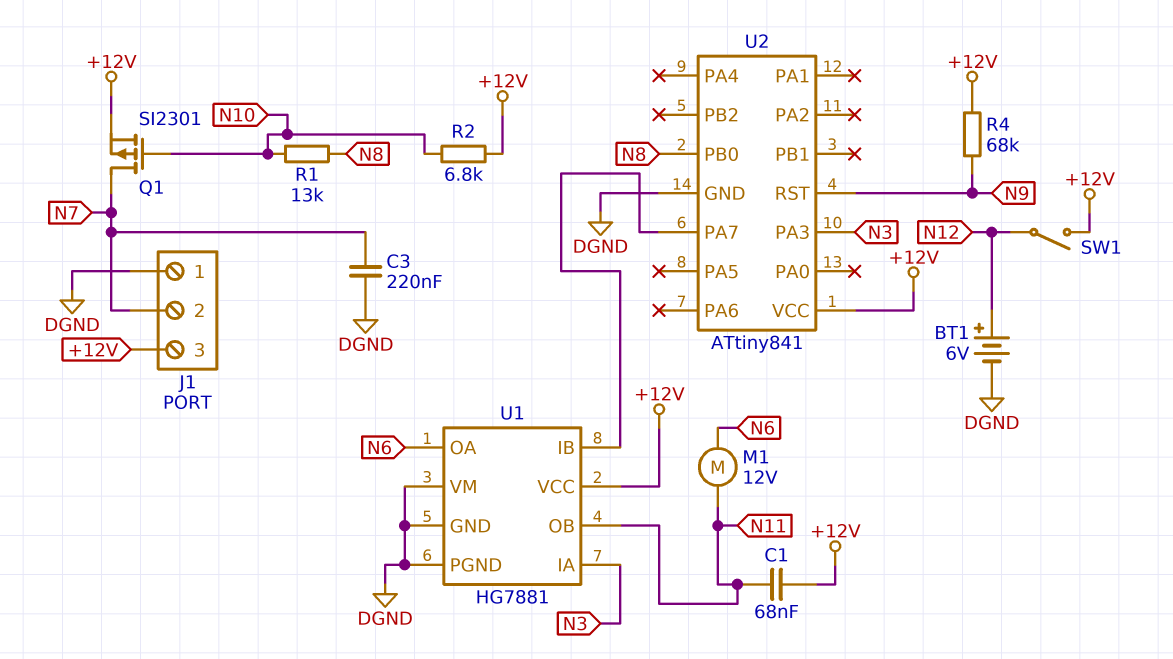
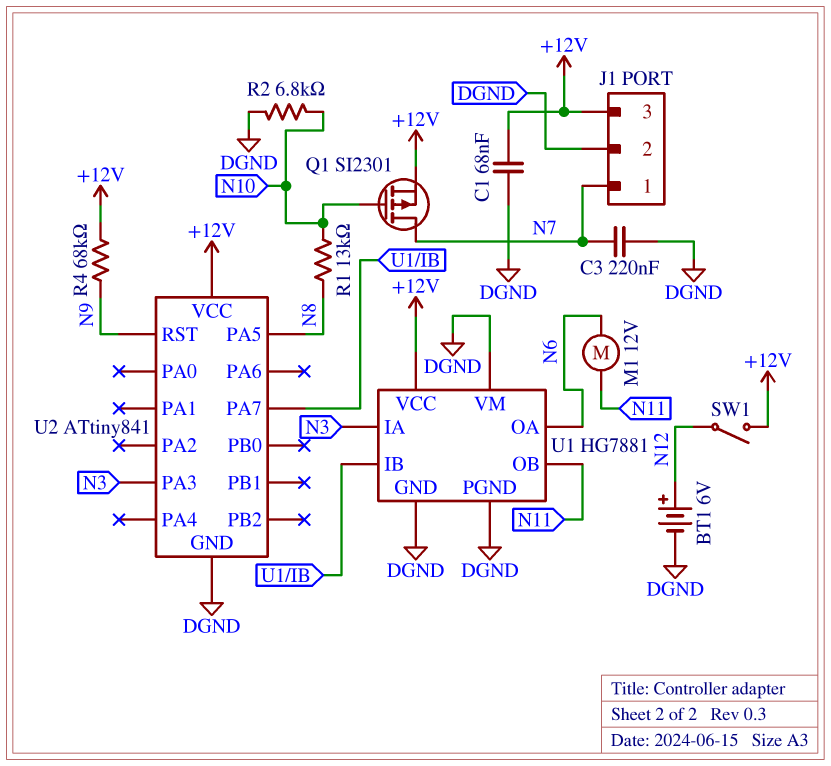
C1: 68nF (+12V, N11) -> 68nF (+12V, DGND)
J1 pin 1: DGND -> N7
J1 pin 2: N7 -> DGND
R2: 6.8k (+12V, N10) -> 6.8k (DGND, N10)
U2 pin PA5: none -> N8
U2 pin PB0: N8 -> none

